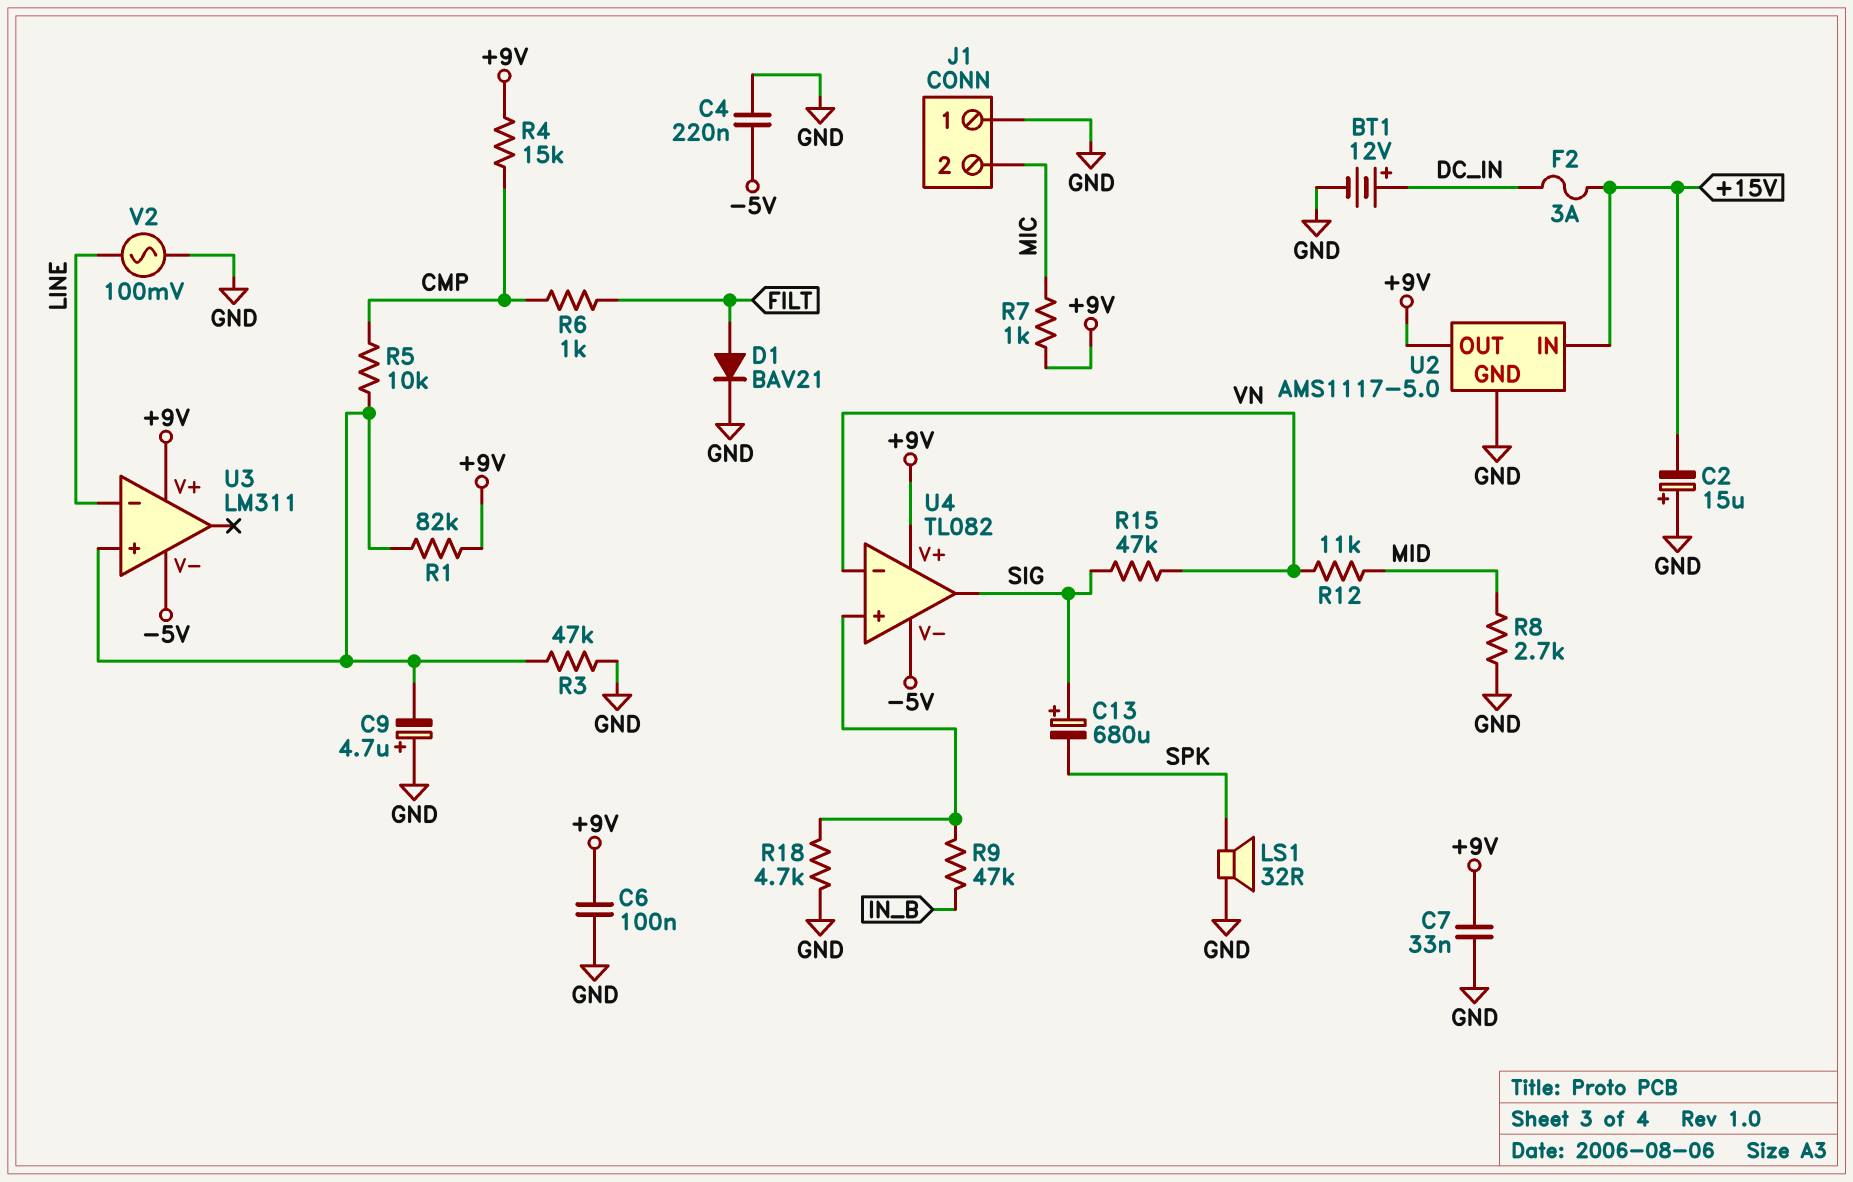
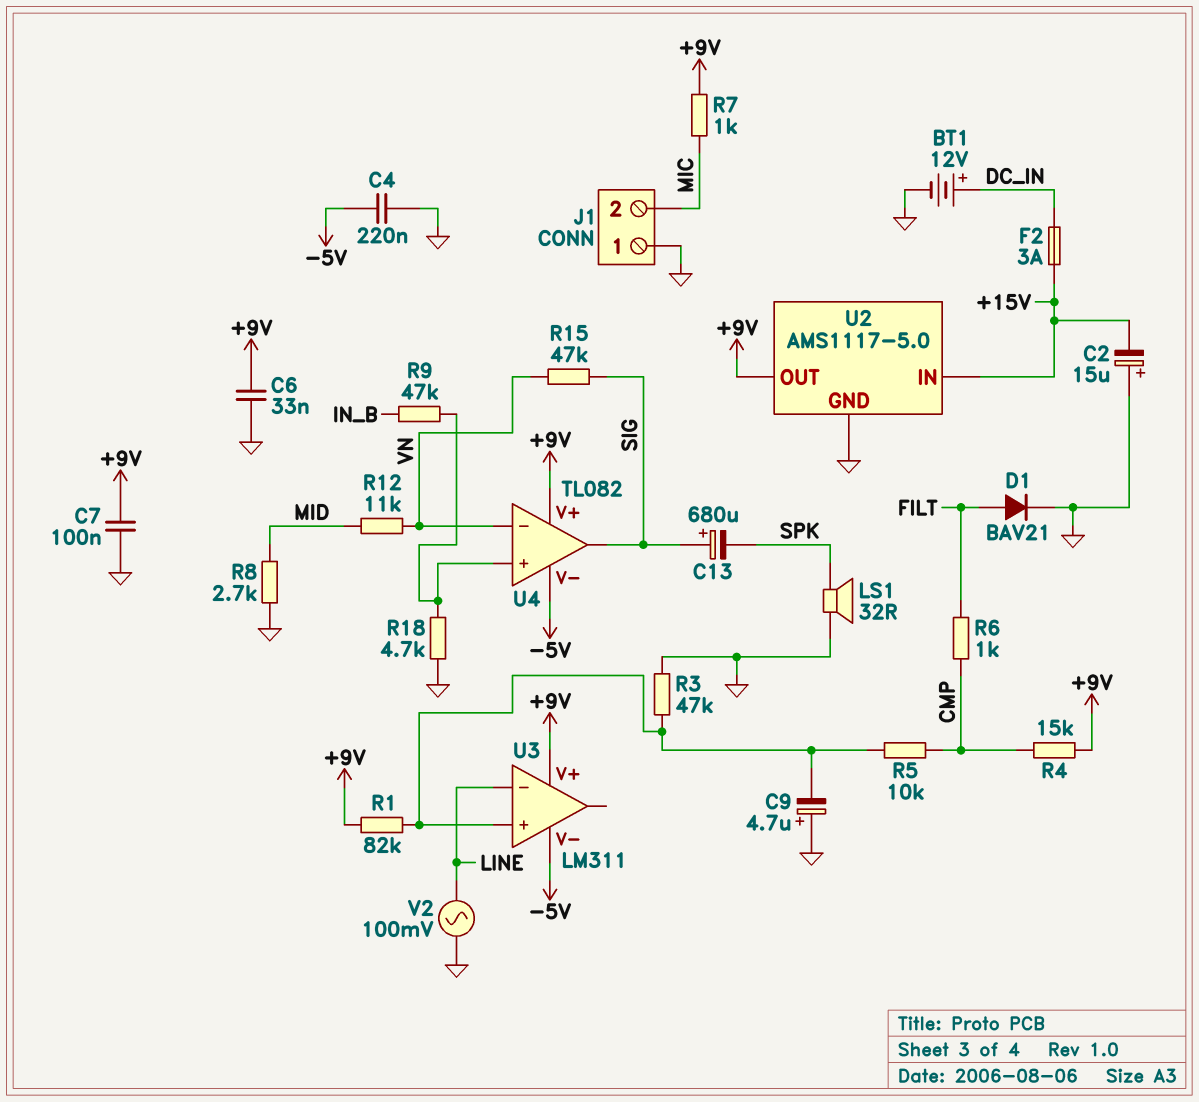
C6: 100nF (+9V, GND) -> 33nF (+9V, GND)
C7: 33nF (+9V, GND) -> 100nF (+9V, GND)

